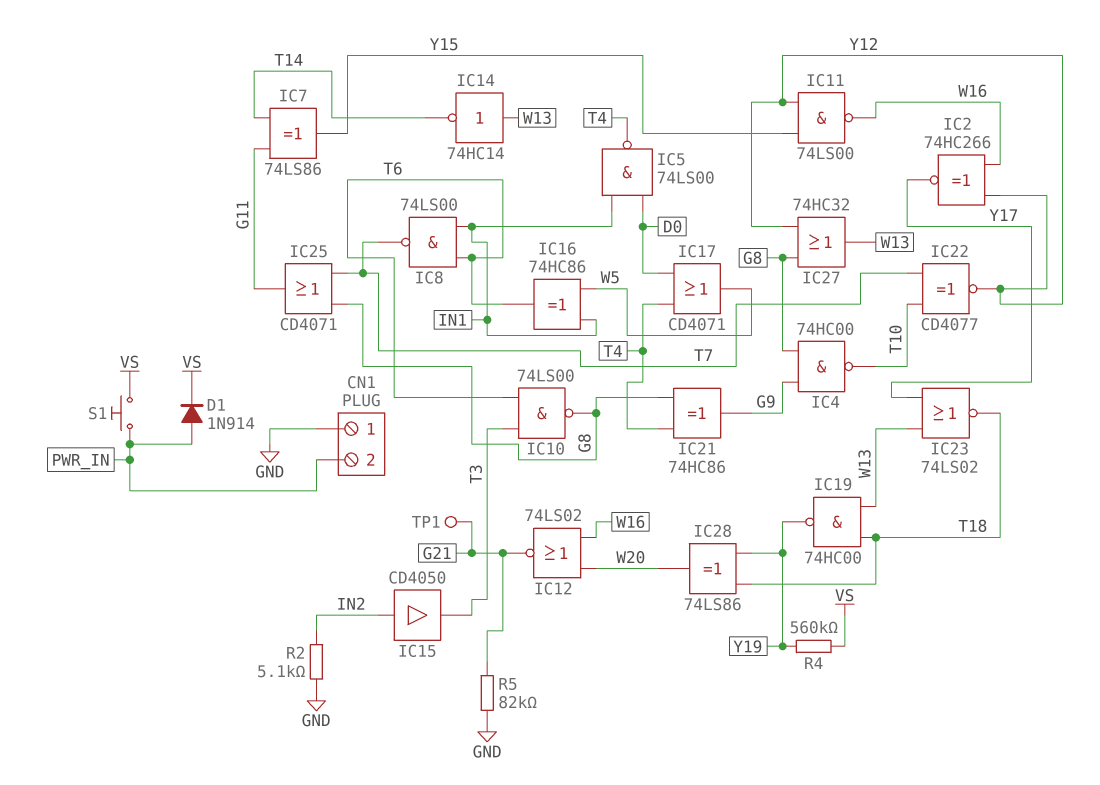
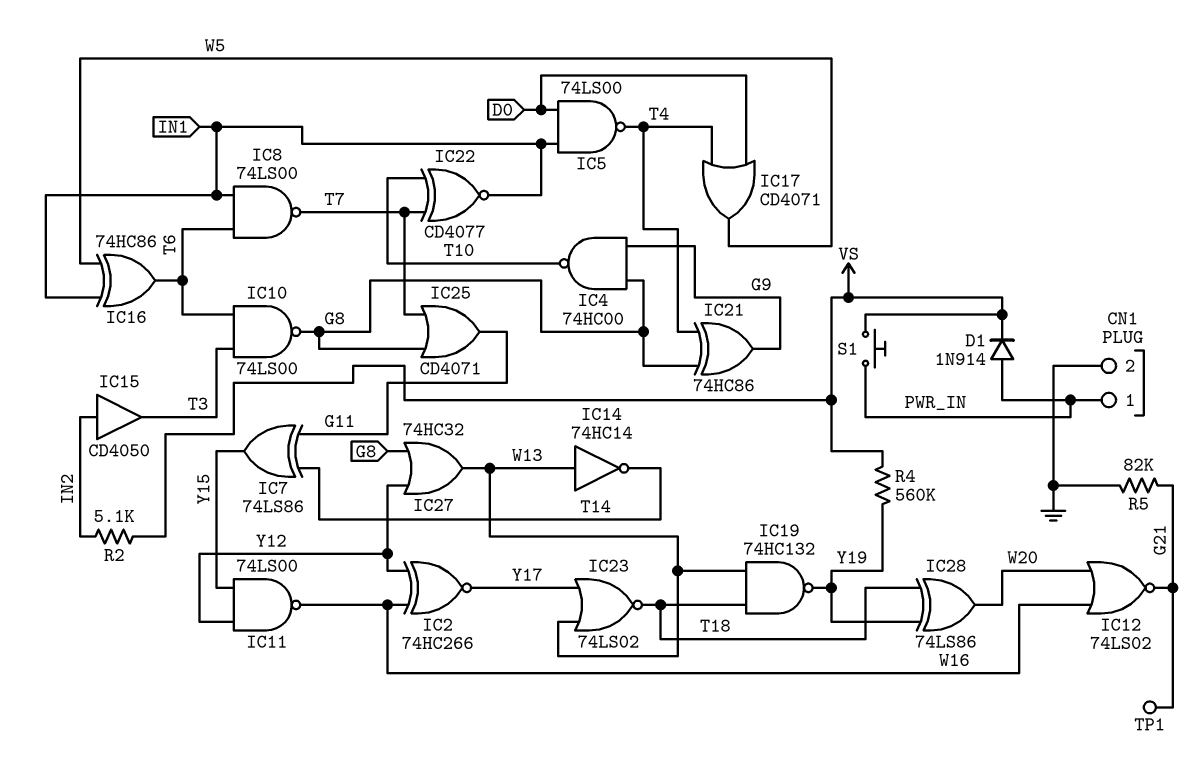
CN1 pin 1: GND -> PWR_IN
CN1 pin 2: PWR_IN -> GND
IC19: NAND 74HC00 (in T18, in W13, out Y19) -> NAND 74HC132 (in T18, in W13, out Y19)
IC22: XNOR CD4077 (in T7, in T10, out Y12) -> XNOR CD4077 (in T7, in T10, out IN1)
R2: 5.1k (GND, IN2) -> 5.1k (IN2, VS)

